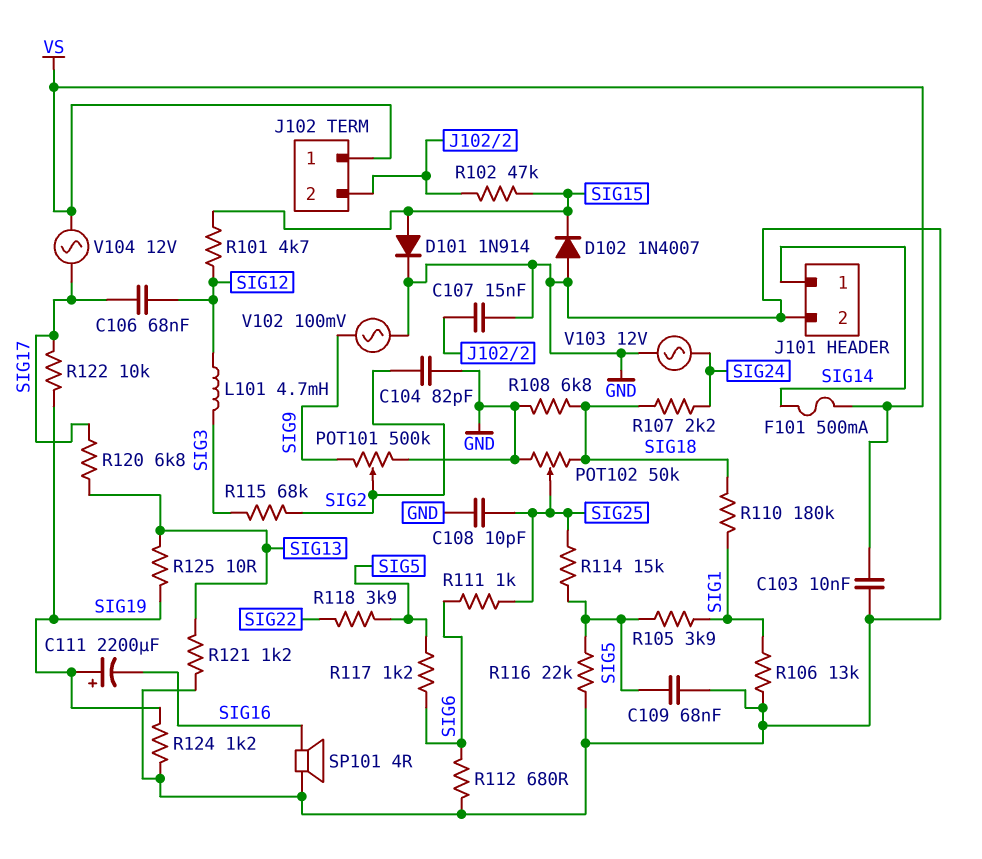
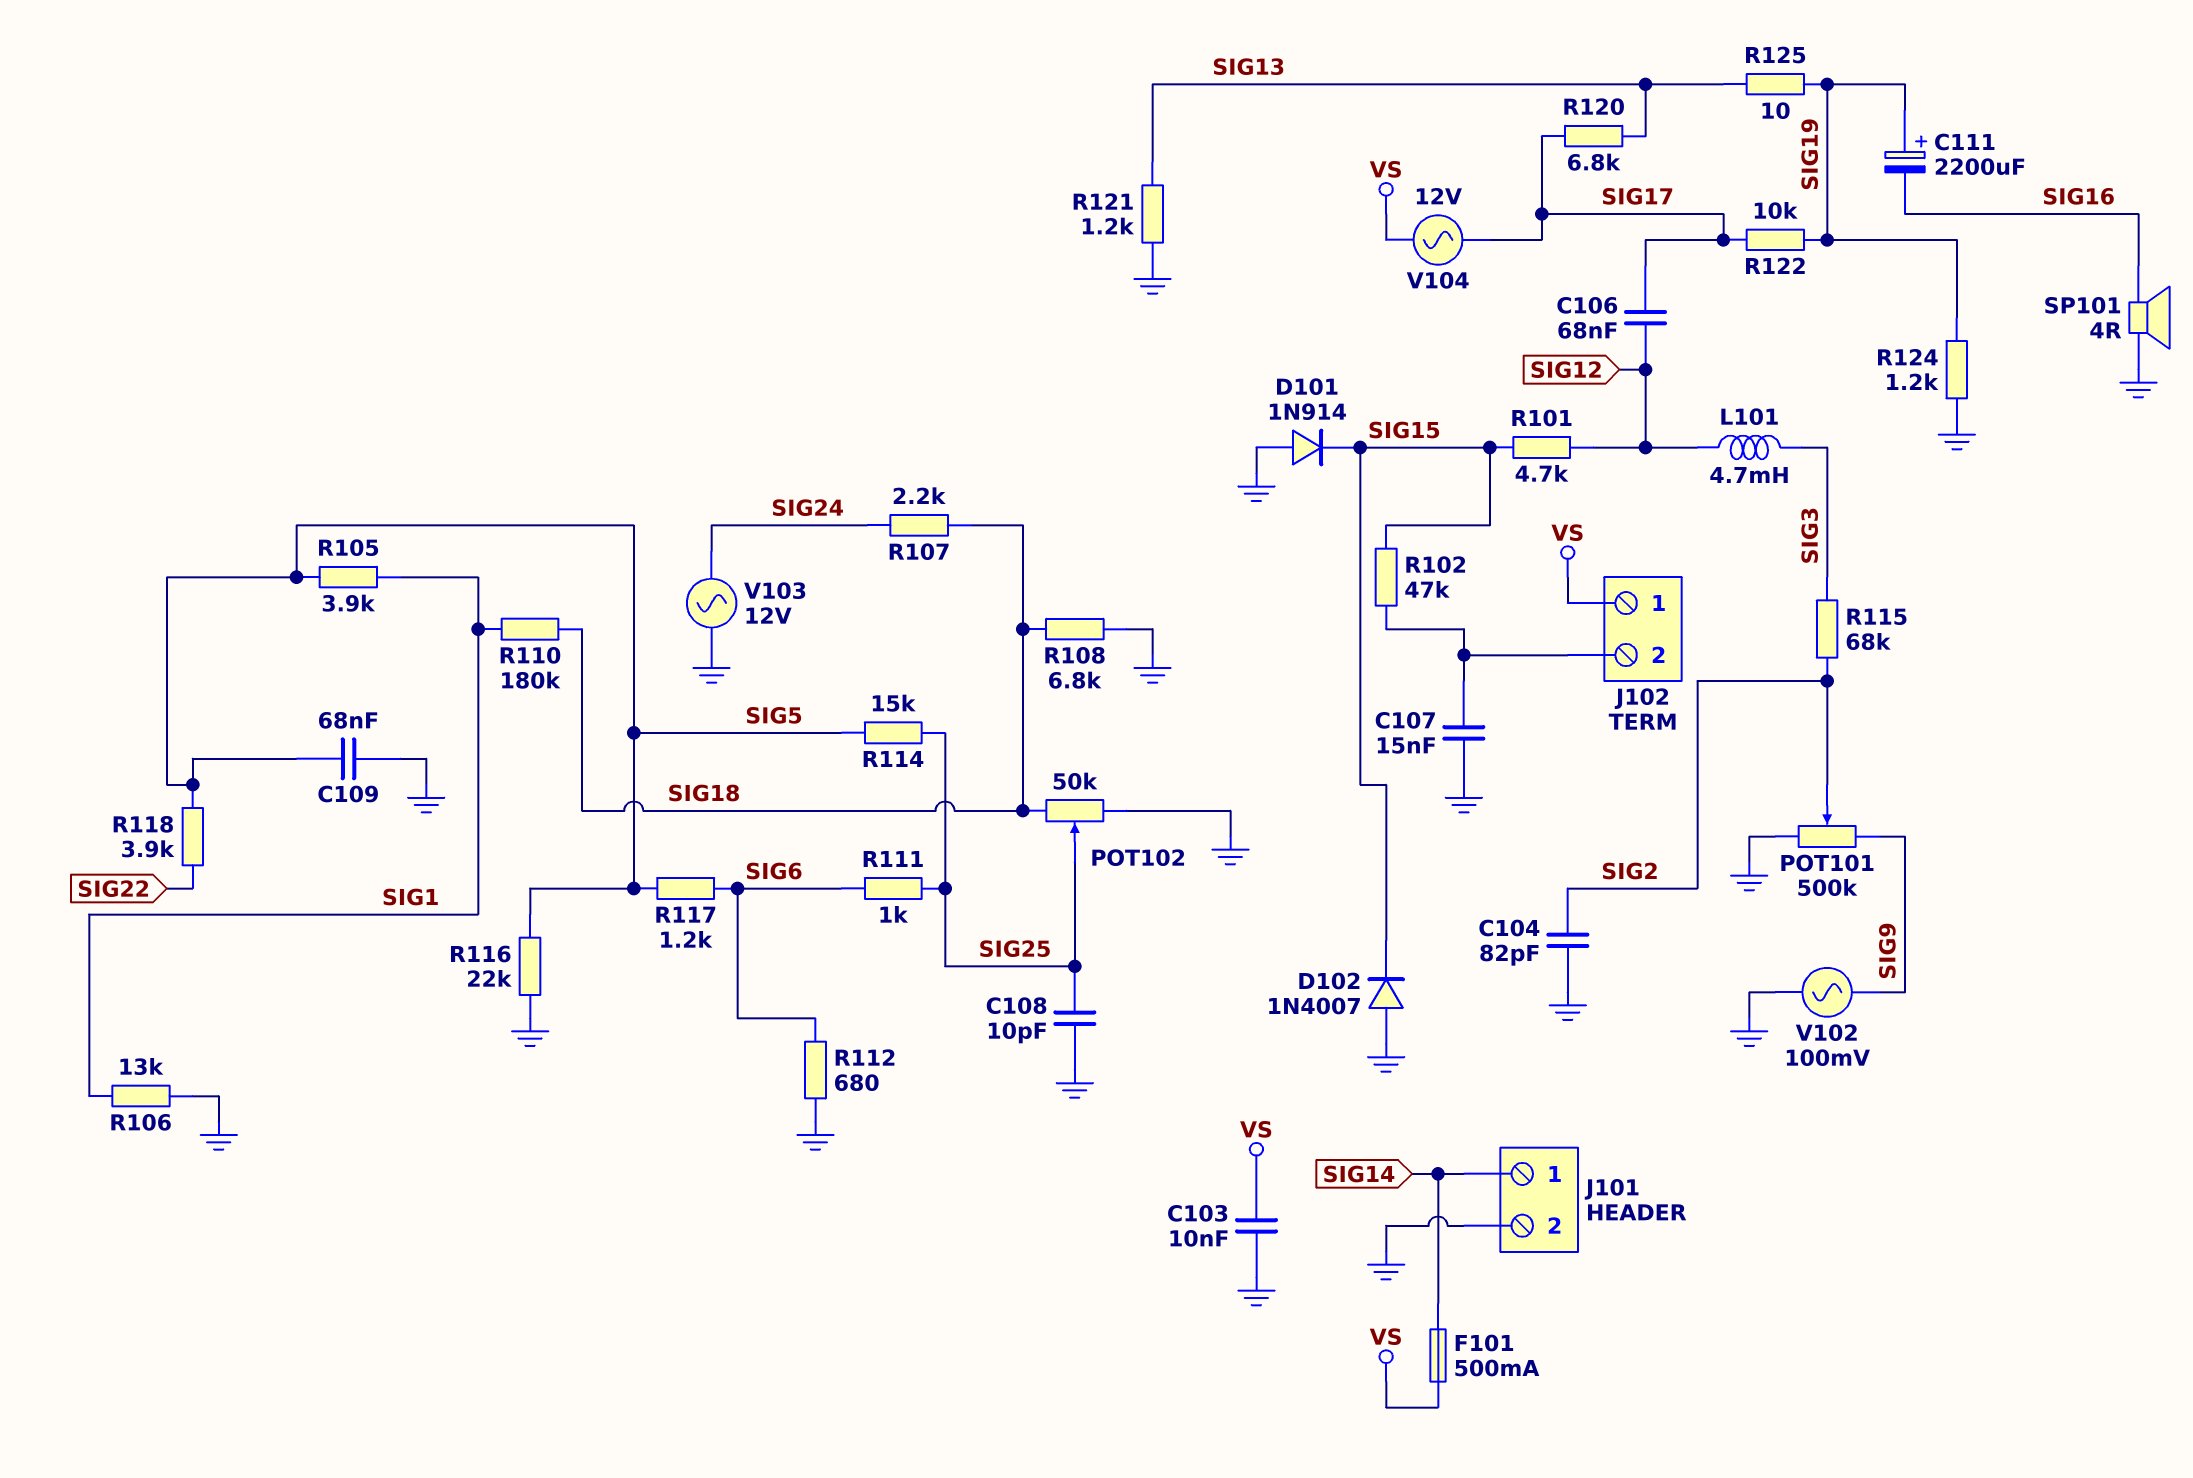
D101: diode 1N914 (A SIG15, K GND) -> diode 1N914 (A GND, K SIG15)

